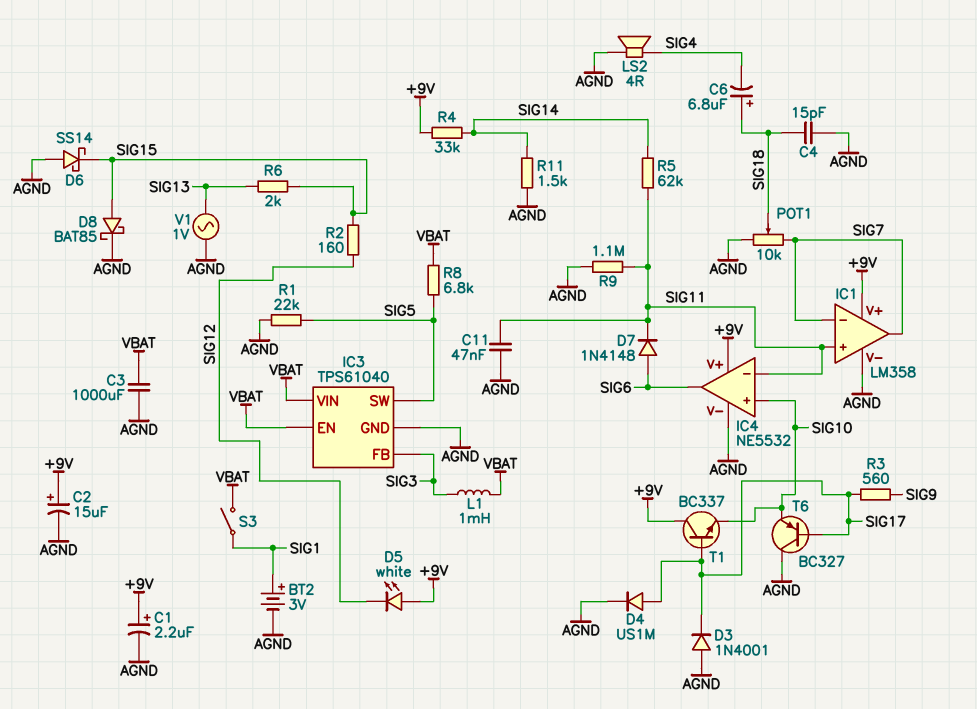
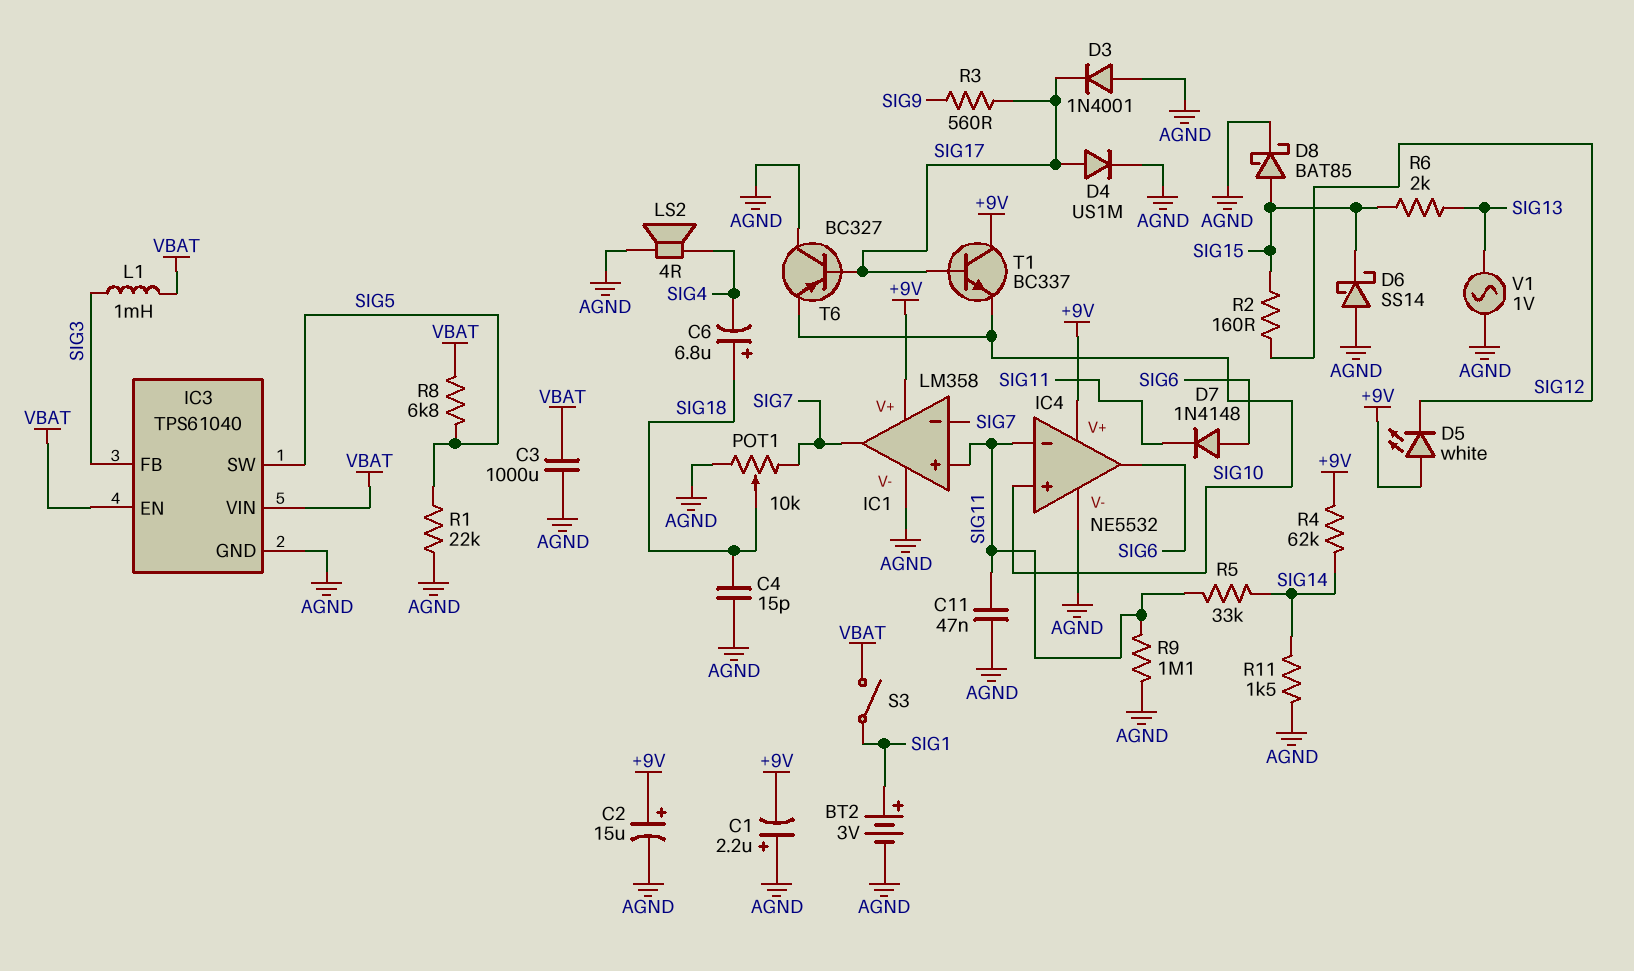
C1: 2.2uF (plus +9V, minus AGND) -> 2.2uF (plus AGND, minus +9V)
R4: 33k (+9V, SIG14) -> 62k (+9V, SIG14)
R5: 62k (SIG11, SIG14) -> 33k (SIG11, SIG14)

